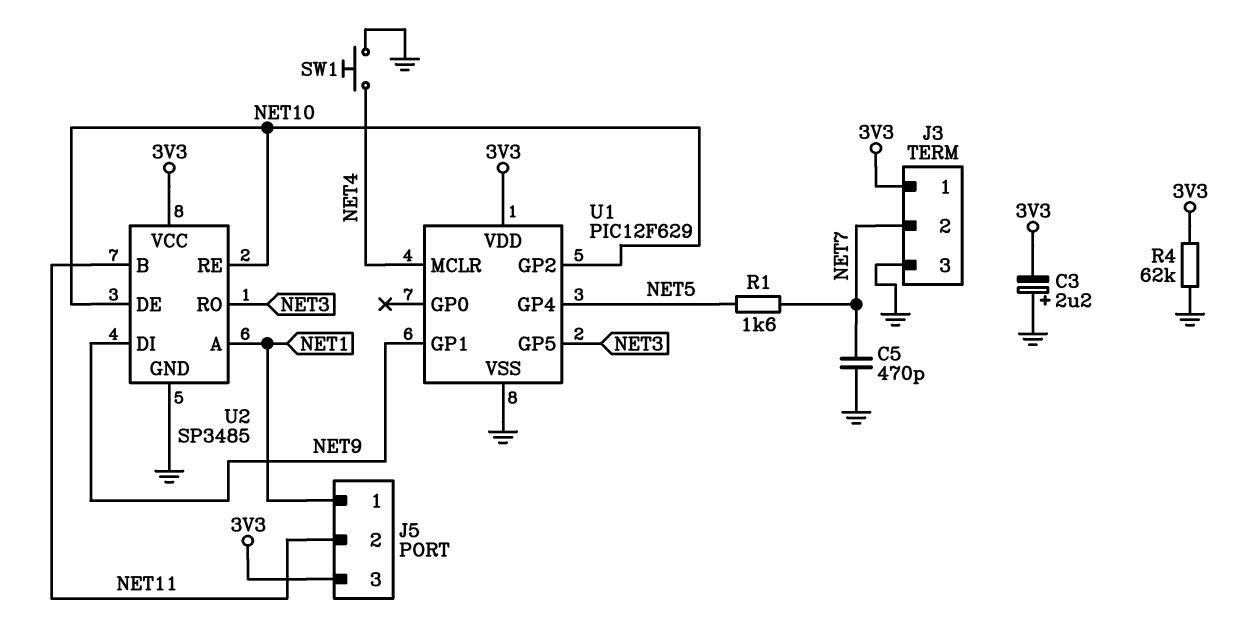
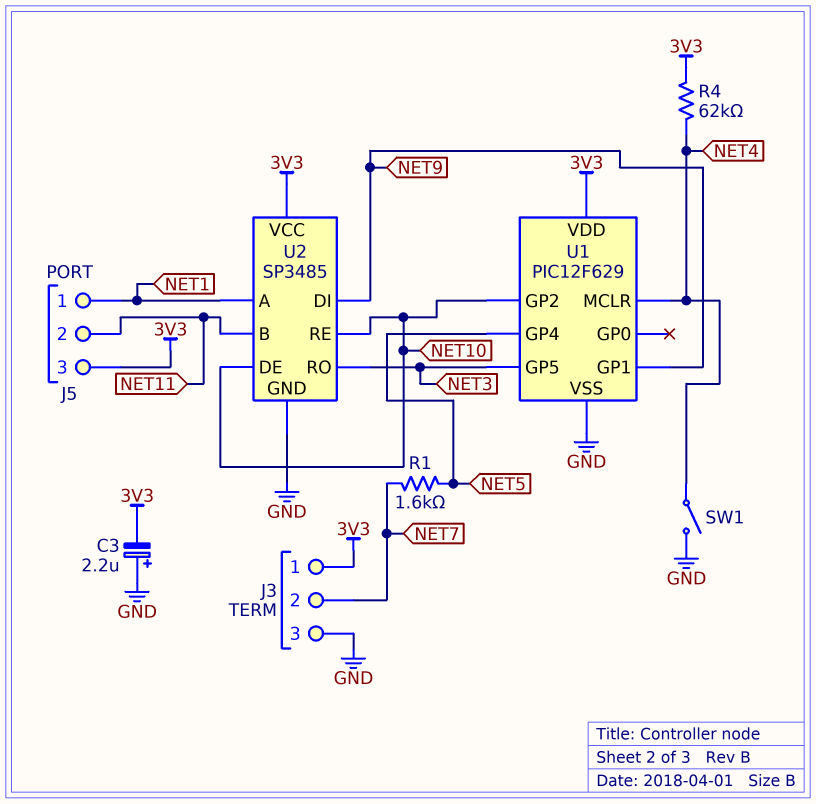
C5: 470pF (GND, NET7) -> none
R4: 62k (3V3, GND) -> 62k (3V3, NET4)
SW1: button (GND, NET4) -> switch (GND, NET4)

